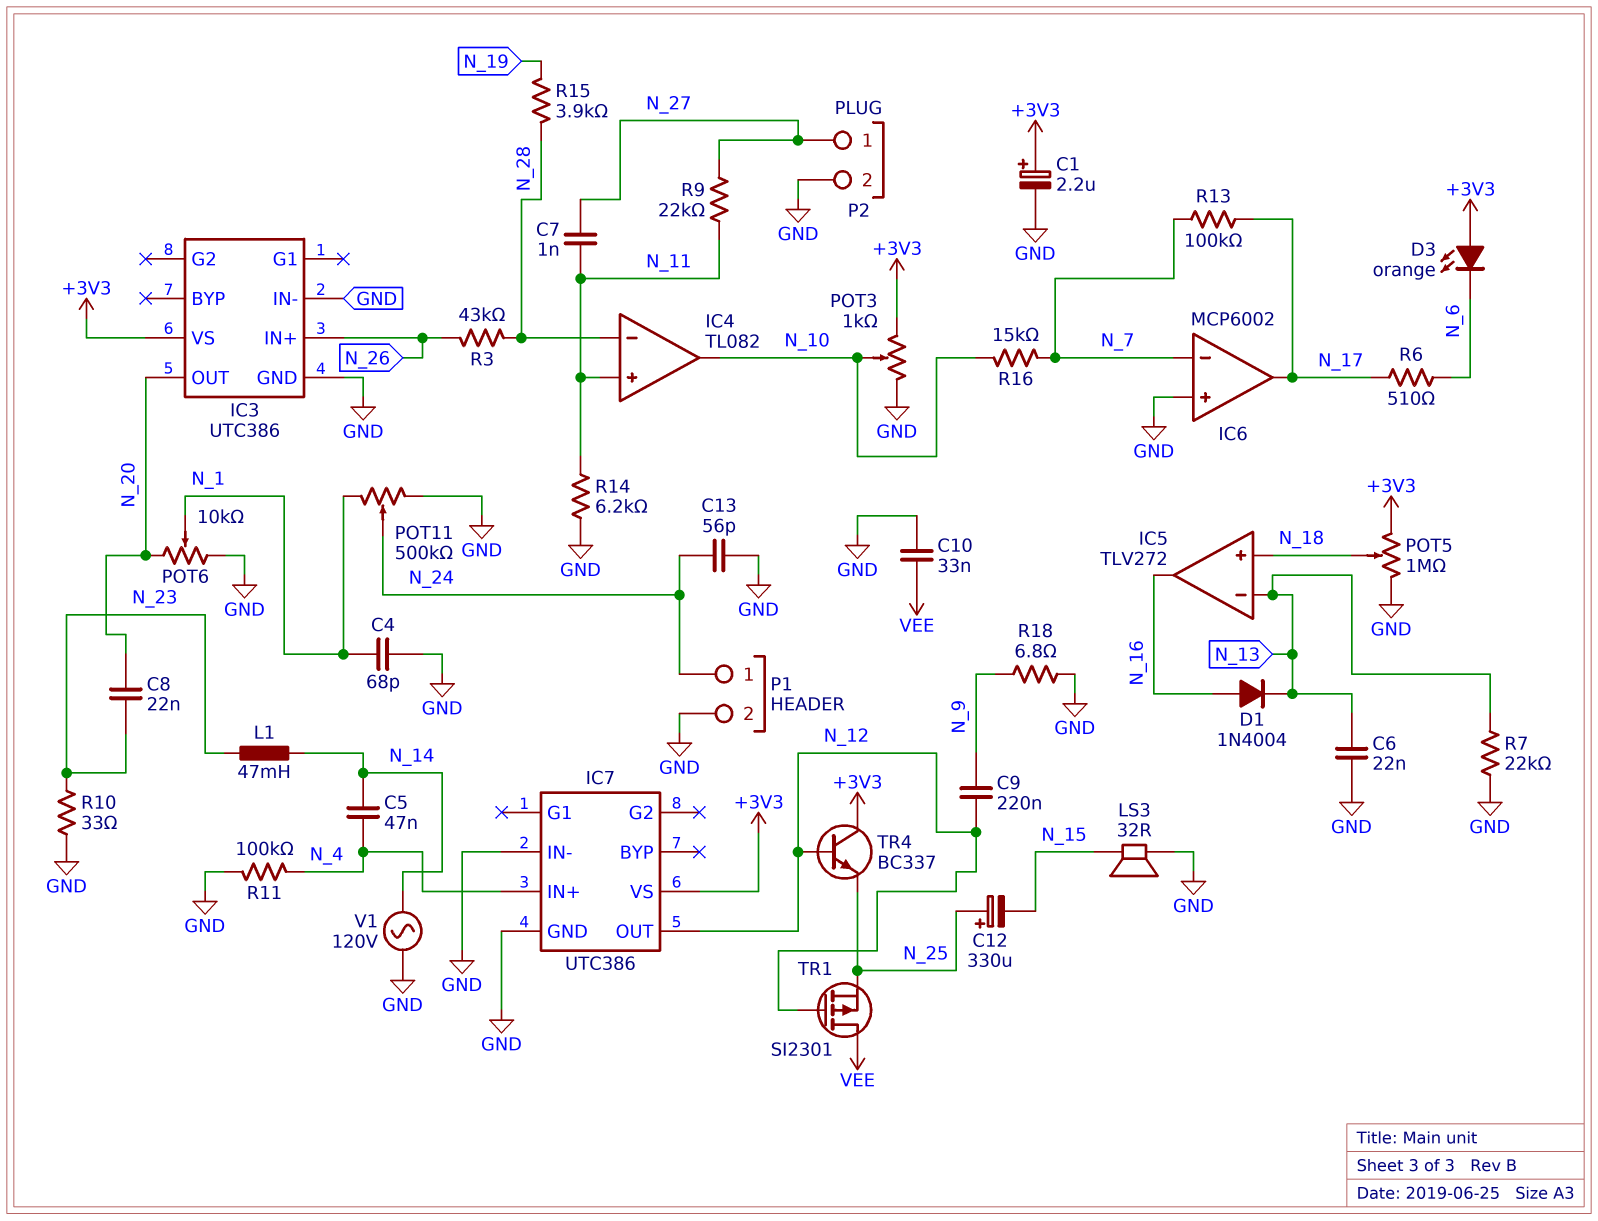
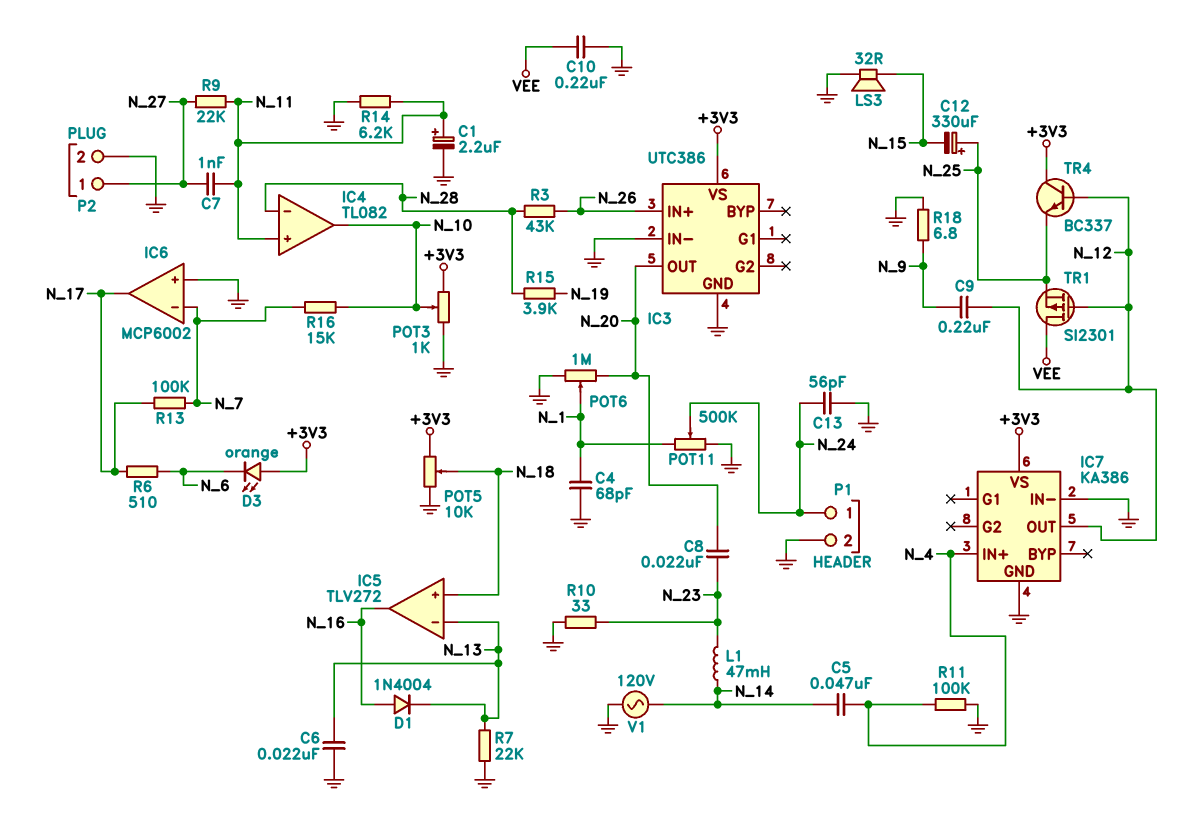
C1: 2.2uF (plus +3V3, minus GND) -> 2.2uF (plus N_11, minus GND)
C10: 33nF (GND, VEE) -> 220nF (GND, VEE)
IC7: UTC386 -> KA386
POT5: 1M (+3V3, GND, wiper N_18) -> 10k (+3V3, GND, wiper N_18)
POT6: 10k (GND, N_20, wiper N_1) -> 1M (GND, N_20, wiper N_1)

